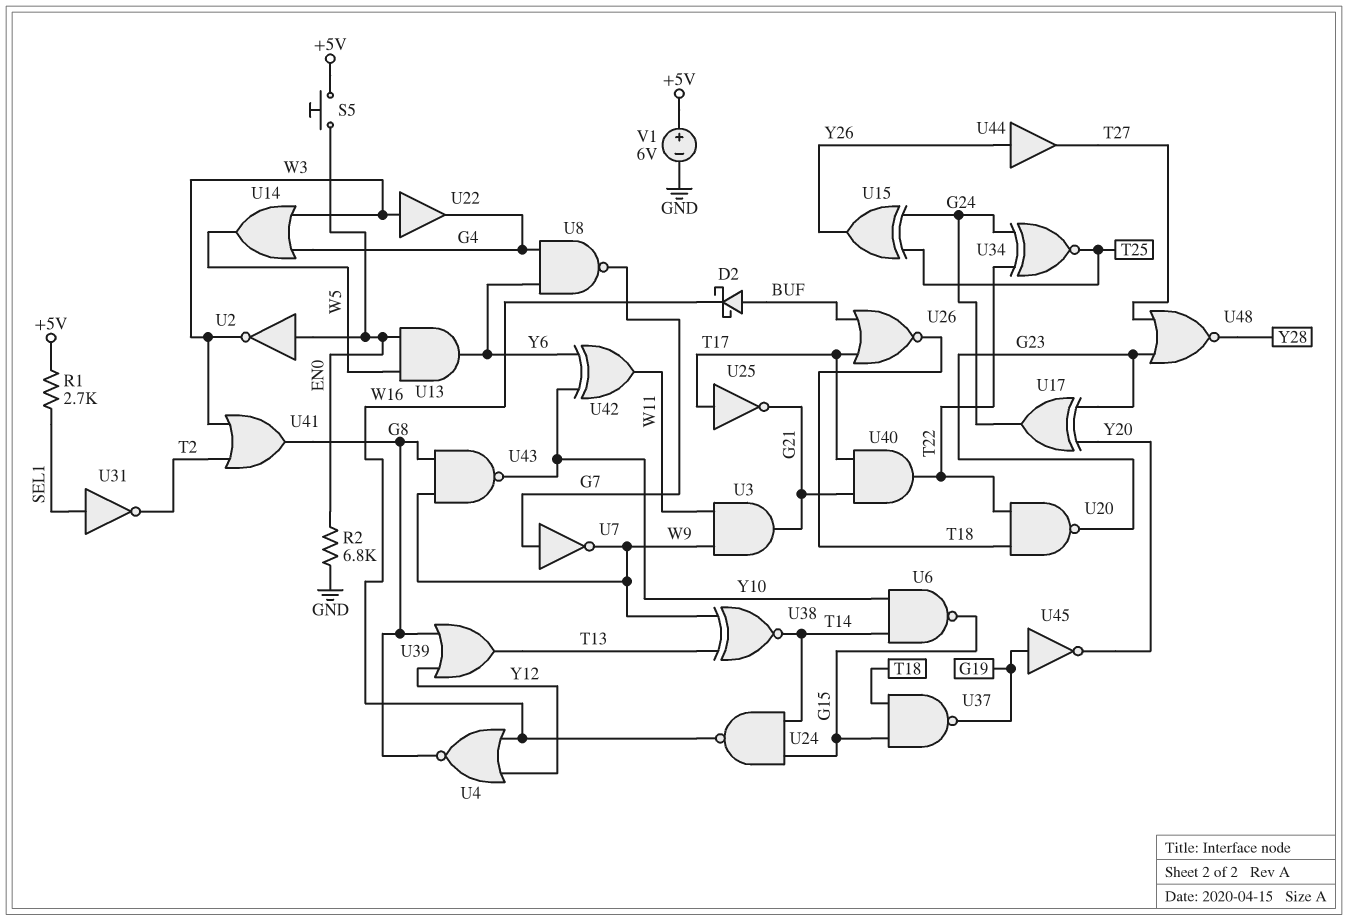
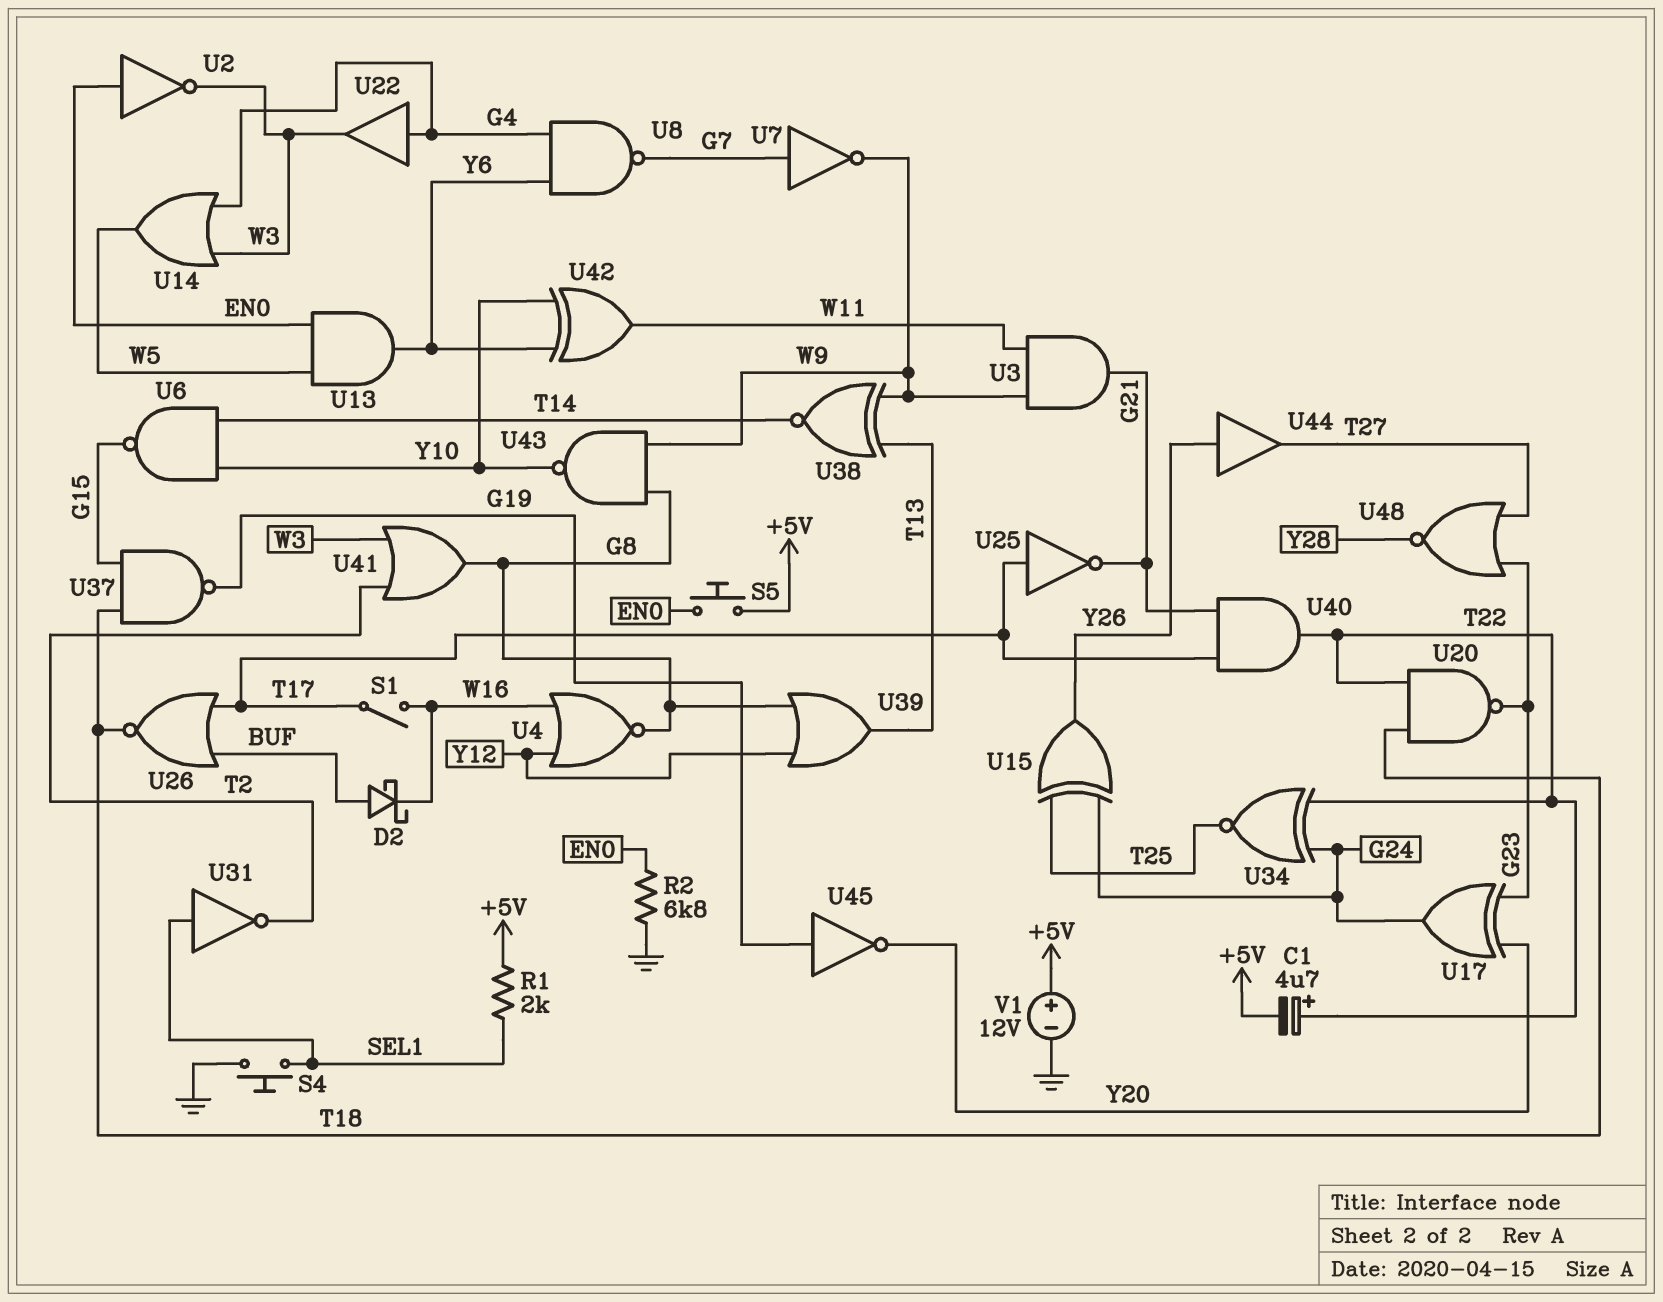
C1: none -> 4.7uF (plus T22, minus +5V)
R1: 2.7k (+5V, SEL1) -> 2k (+5V, SEL1)
S1: none -> switch (T17, W16)
S4: none -> button (GND, SEL1)
U22: buffer (in W3, out G4) -> buffer (in G4, out W3)
U24: NAND (in G15, in T14, out W16) -> none
V1: 6V (plus +5V, minus GND) -> 12V (plus +5V, minus GND)

